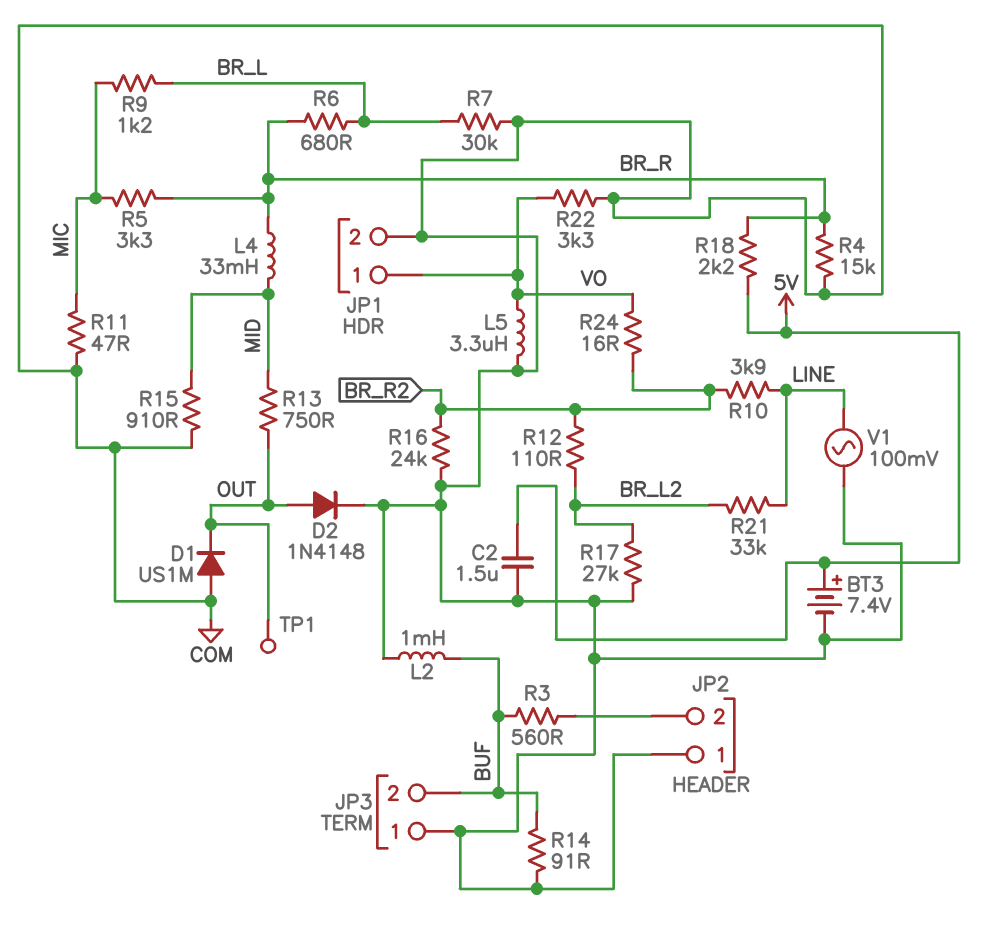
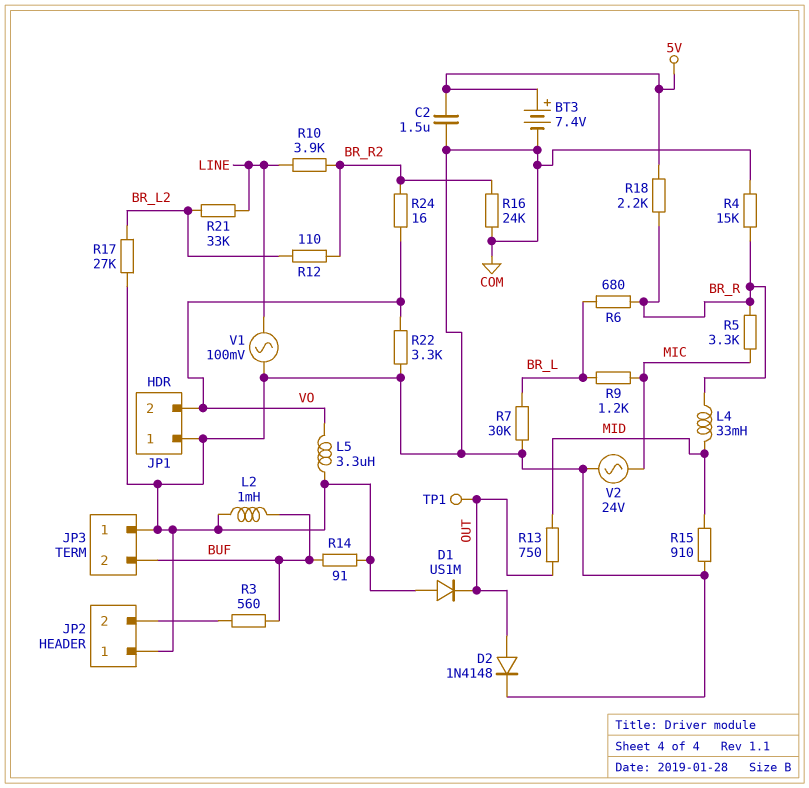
JP1 pin 1: VO -> COM
JP1 pin 2: COM -> VO
R11: 47 (COM, MIC) -> none
V2: none -> AC 24V (COM, MIC)

